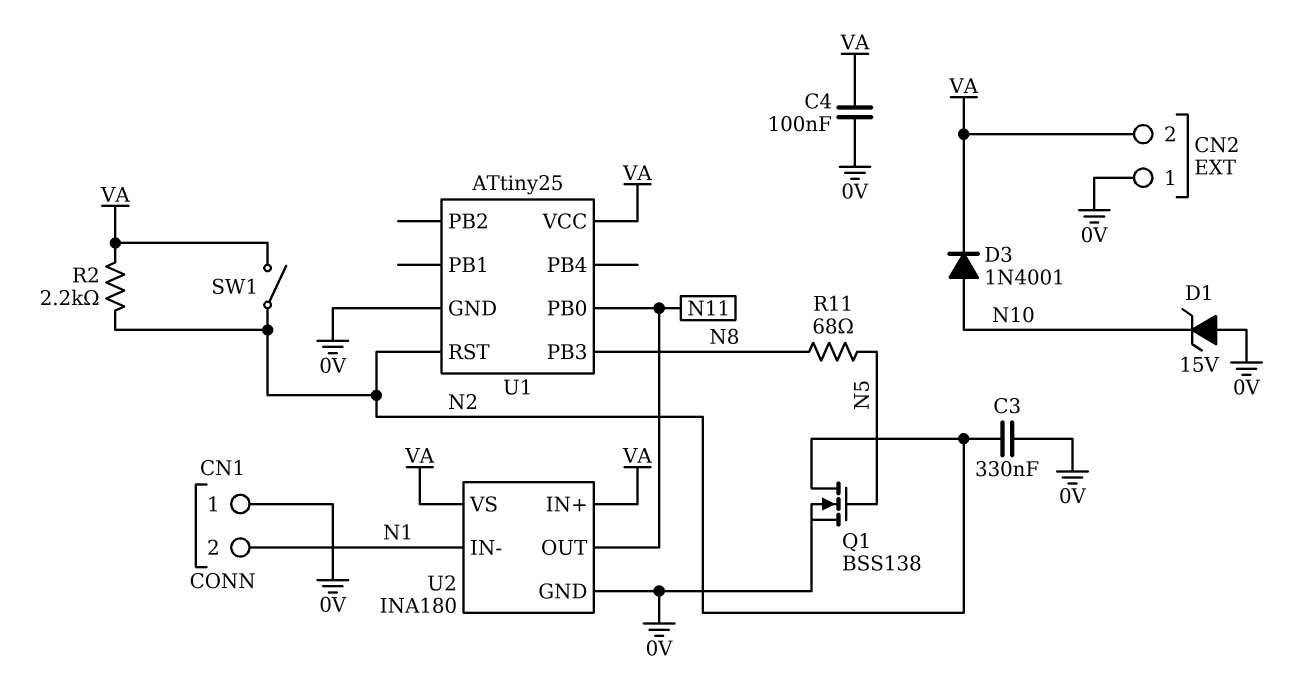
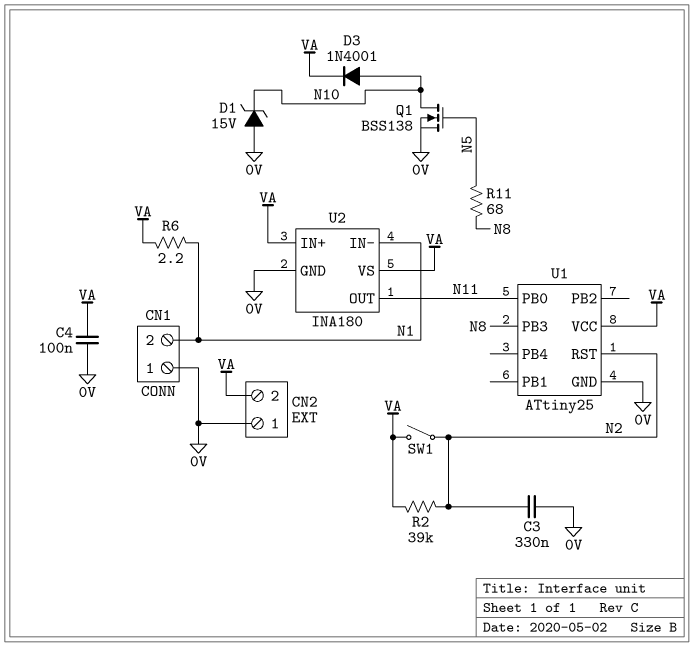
Q1: NMOS BSS138 (G N5, D N2, S 0V) -> NMOS BSS138 (G N5, D N10, S 0V)
R2: 2.2k (N2, VA) -> 39k (N2, VA)
R6: none -> 2.2 (N1, VA)

